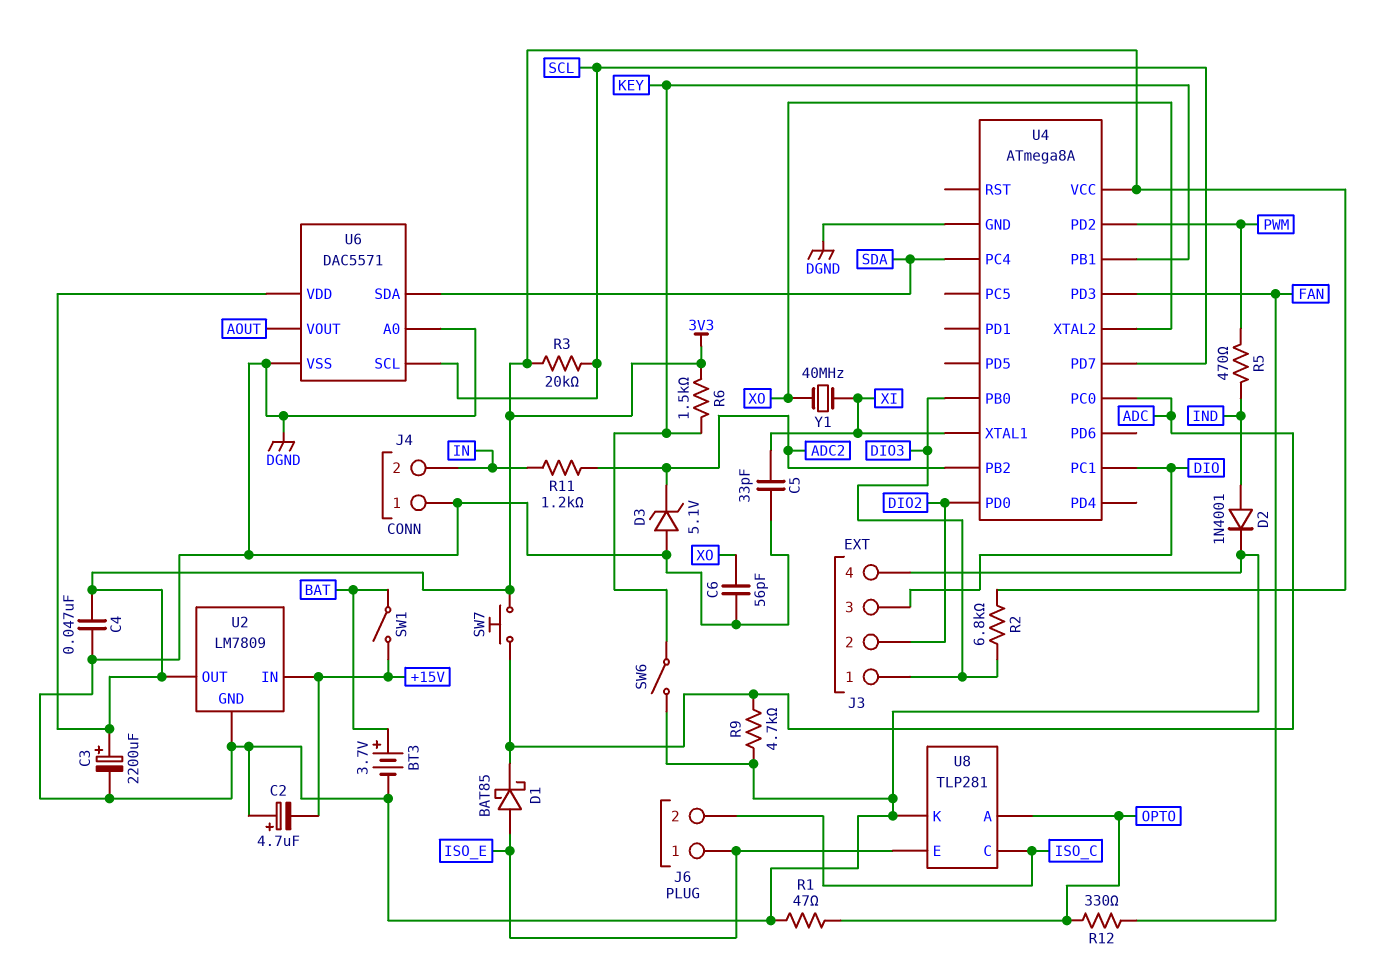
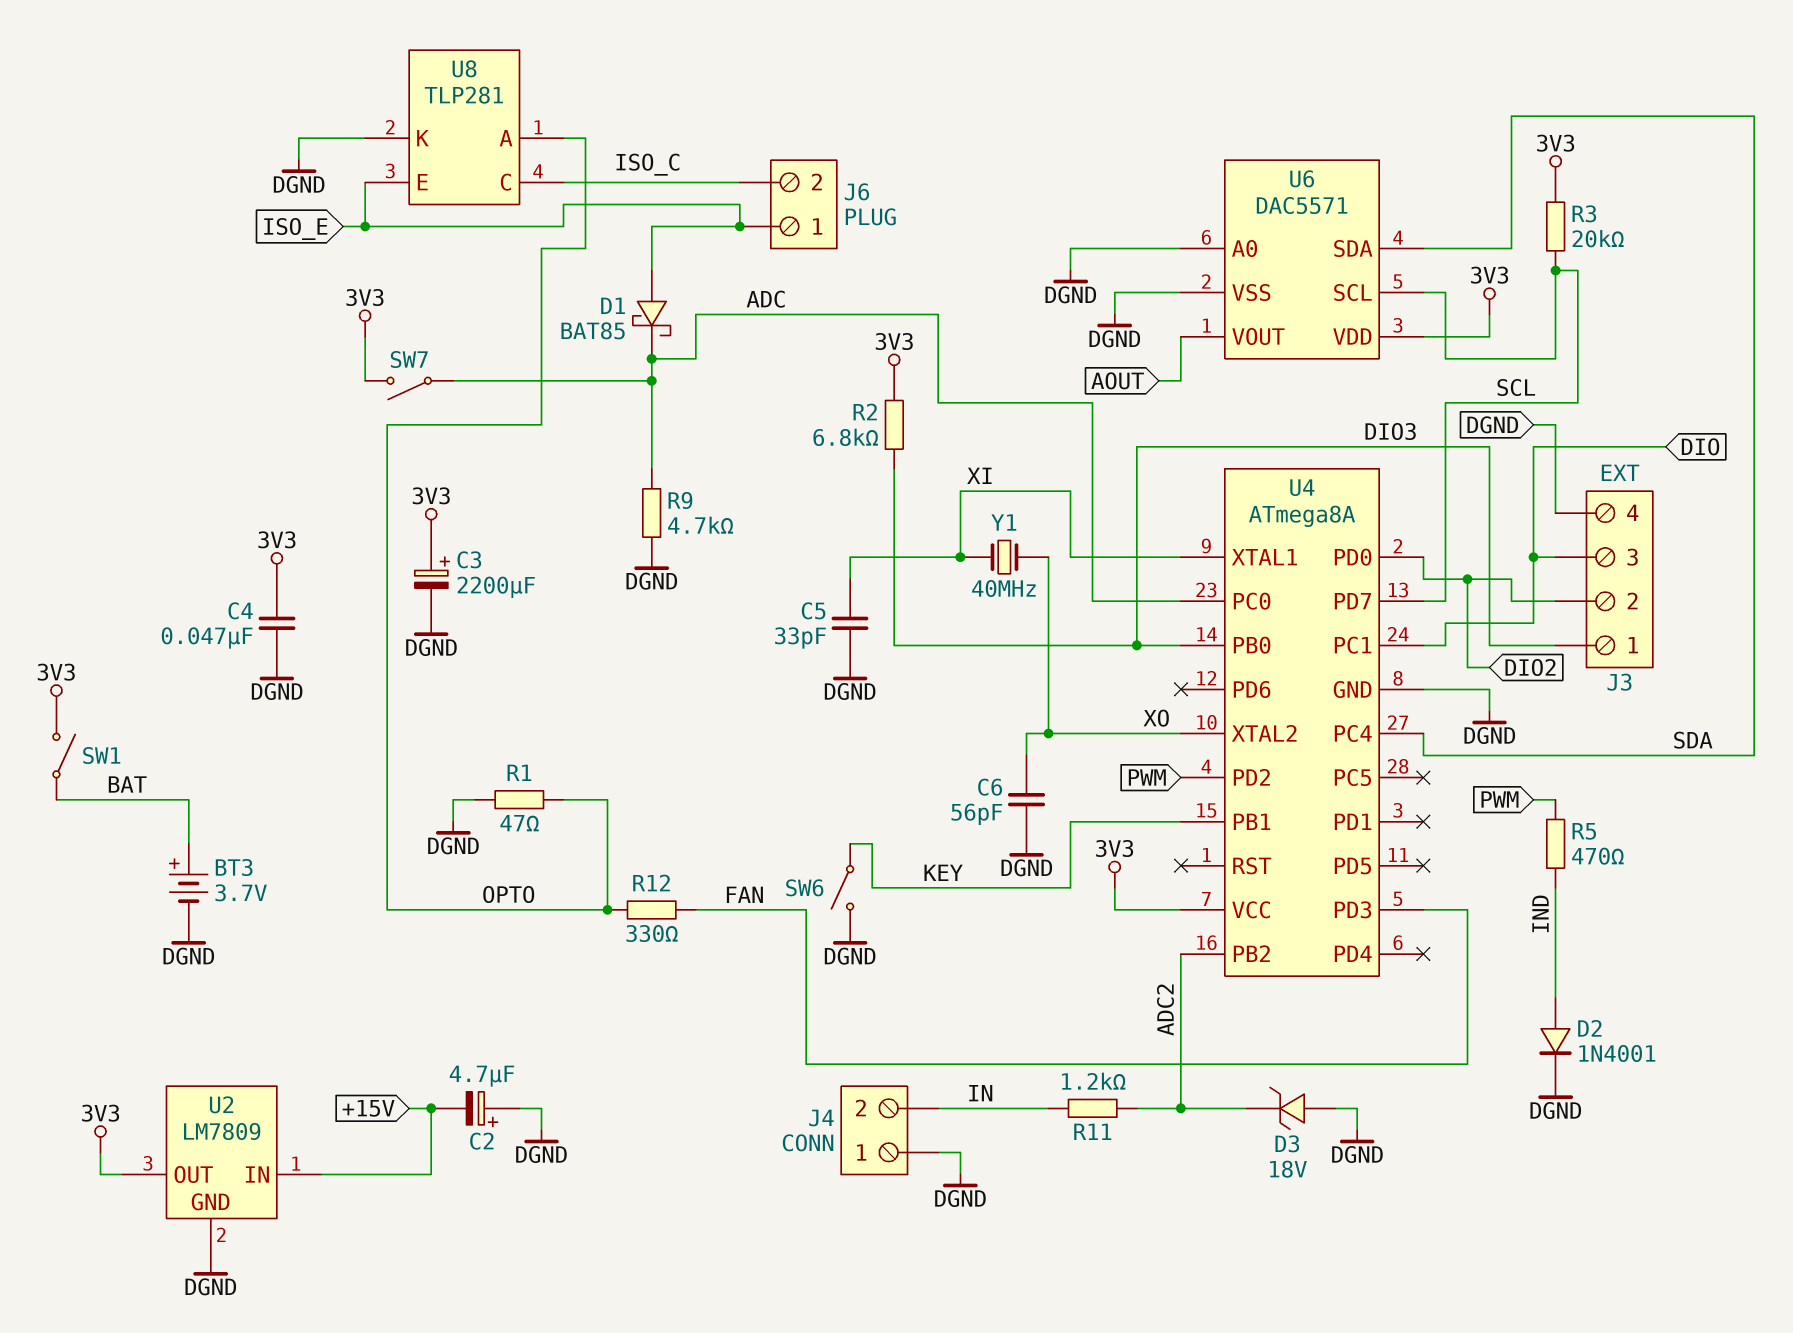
D3: zener 5.1V (A DGND, K ADC2) -> zener 18V (A DGND, K ADC2)
R6: 1.5k (3V3, KEY) -> none
SW1: switch (+15V, BAT) -> switch (3V3, BAT)
SW7: button (3V3, ADC) -> switch (3V3, ADC)

